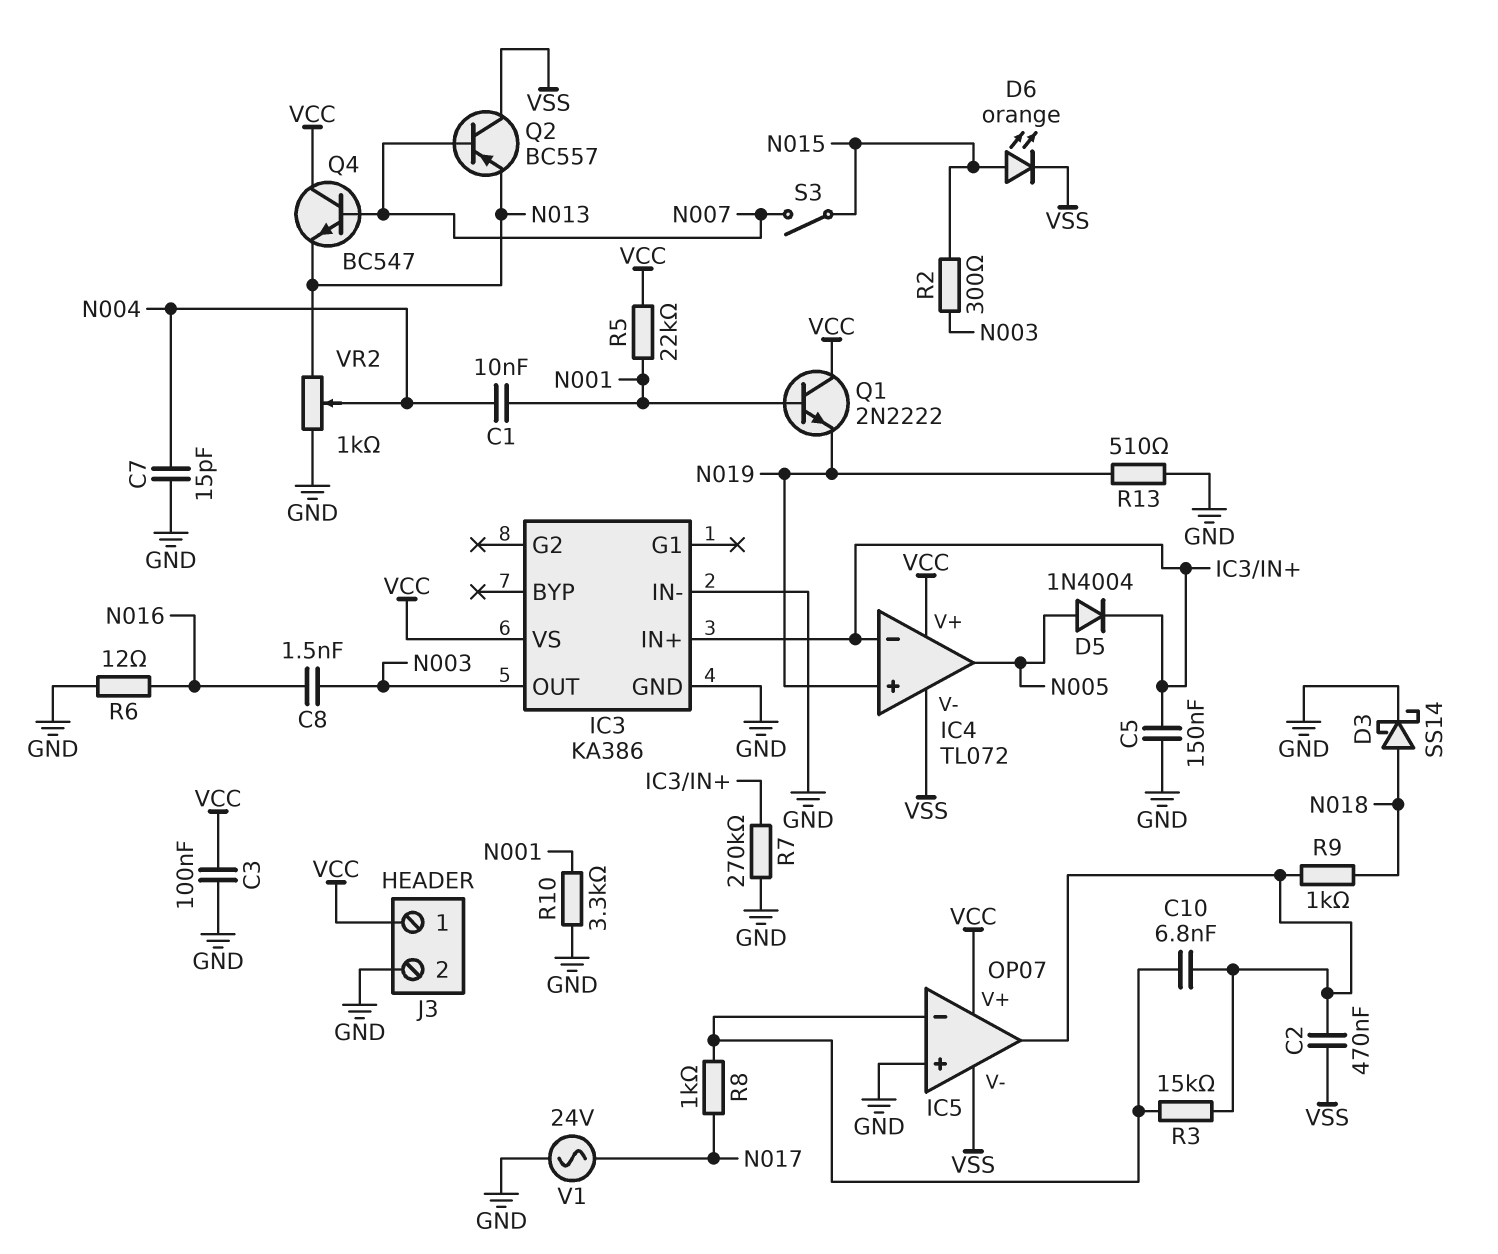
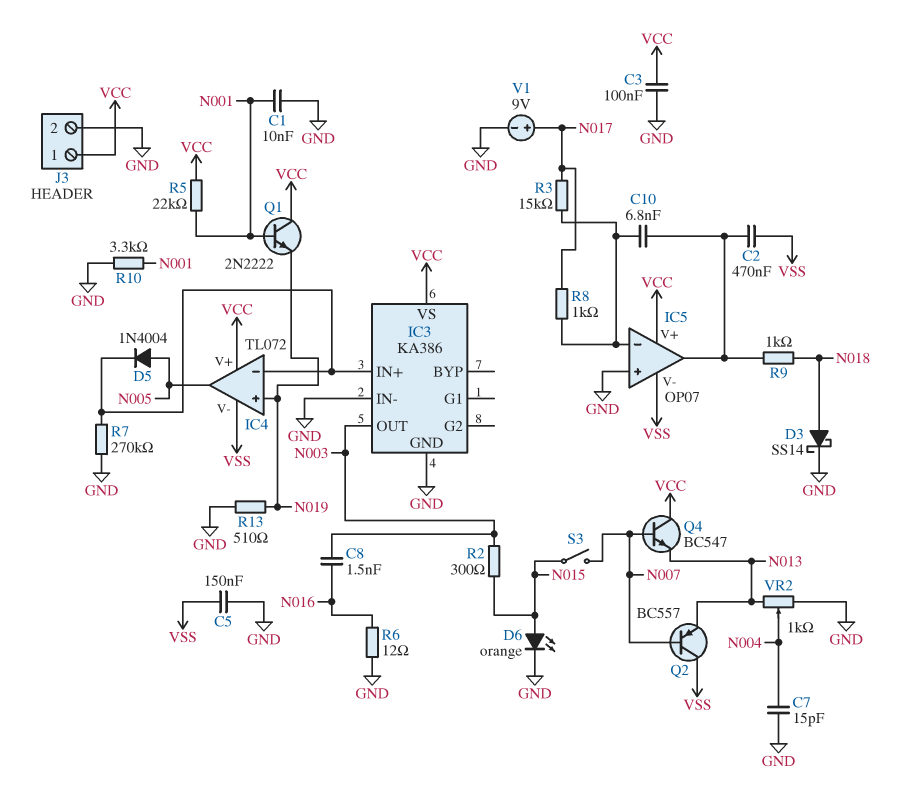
C1: 10nF (N001, N004) -> 10nF (GND, N001)
C5: 150nF (GND, IC3/IN+) -> 150nF (GND, VSS)
D6: LED orange (A N015, K VSS) -> LED orange (A N015, K GND)
R3: 15k (IC5/in-, IC5/out) -> 15k (IC5/in-, N017)
V1: AC 24V (GND, N017) -> 9V (plus N017, minus GND)

